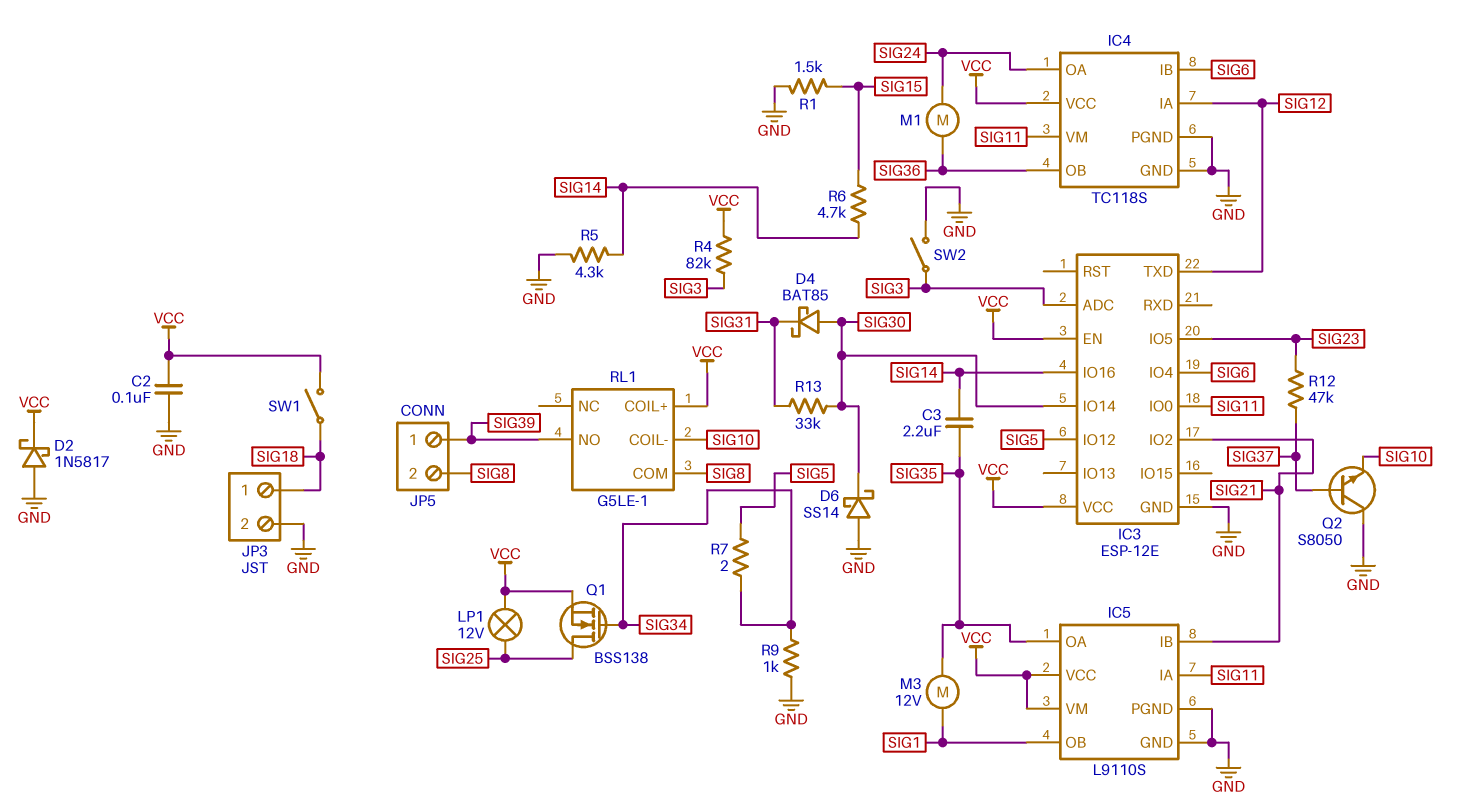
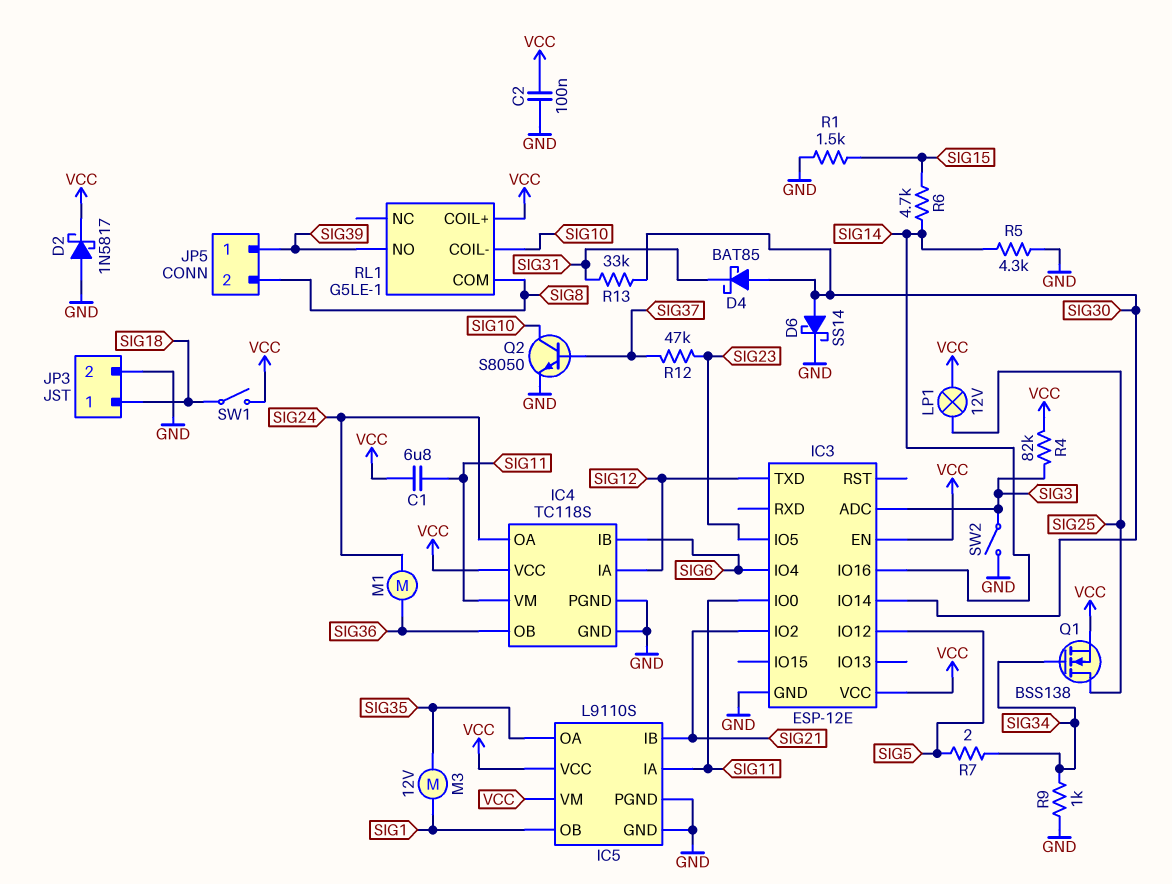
C1: none -> 6.8uF (SIG11, VCC)
C3: 2.2uF (SIG14, SIG35) -> none
D6: schottky SS14 (A GND, K SIG30) -> schottky SS14 (A SIG30, K GND)
Q2: NPN S8050 (B SIG37, C GND, E SIG10) -> NPN S8050 (B SIG37, C SIG10, E GND)

